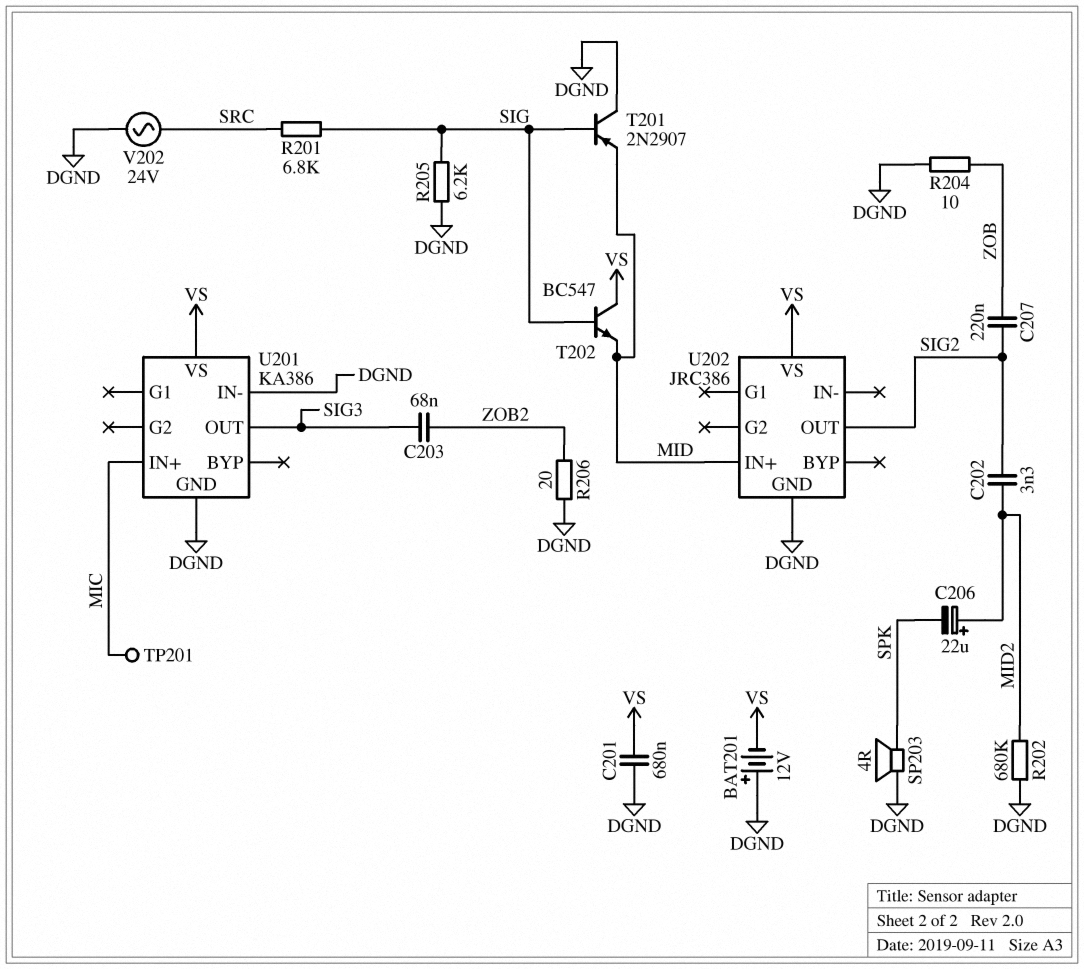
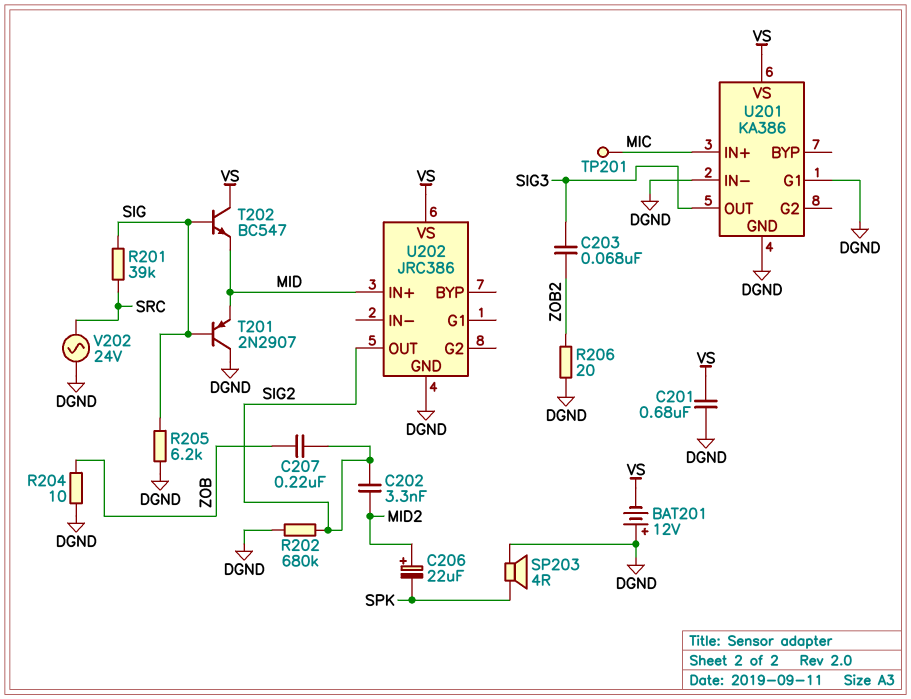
R201: 6.8k (SIG, SRC) -> 39k (SIG, SRC)
R202: 680k (DGND, MID2) -> 680k (DGND, SIG2)
U201 pin G1: none -> DGND

